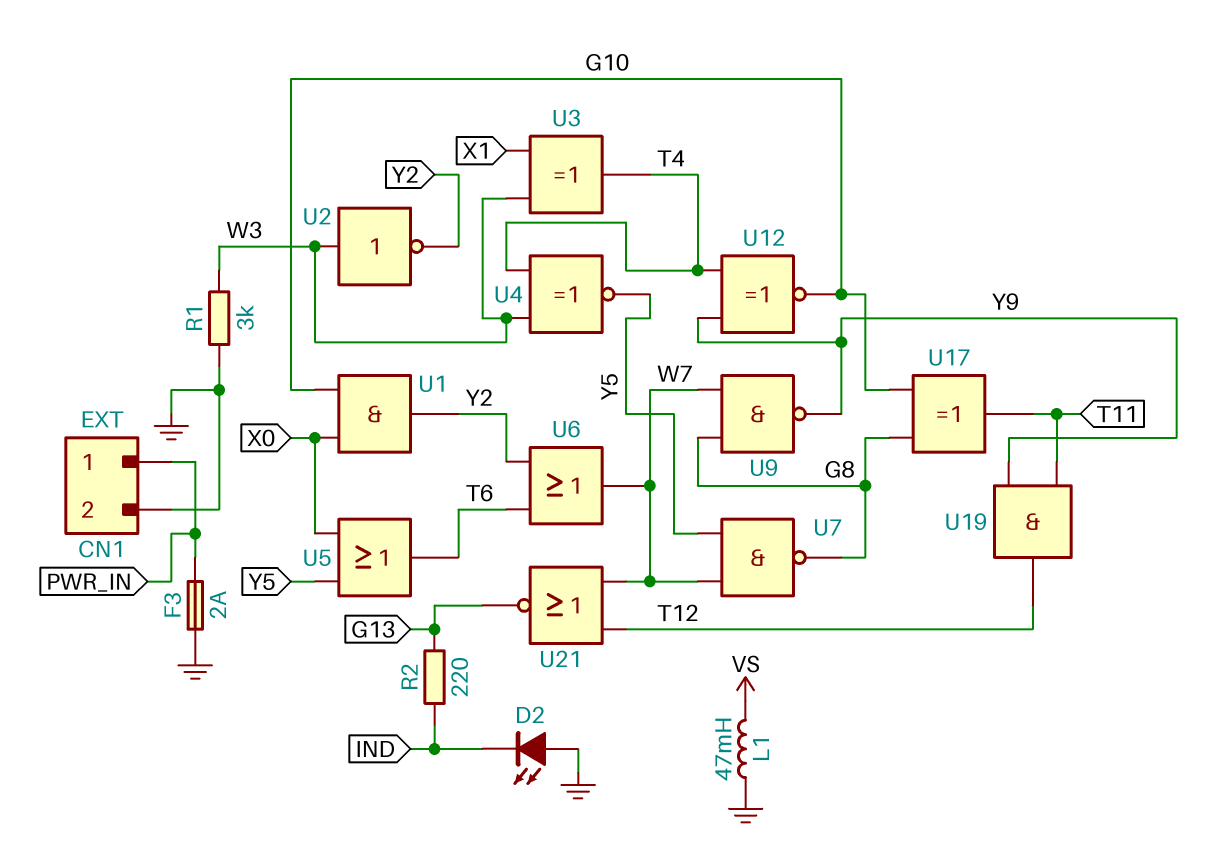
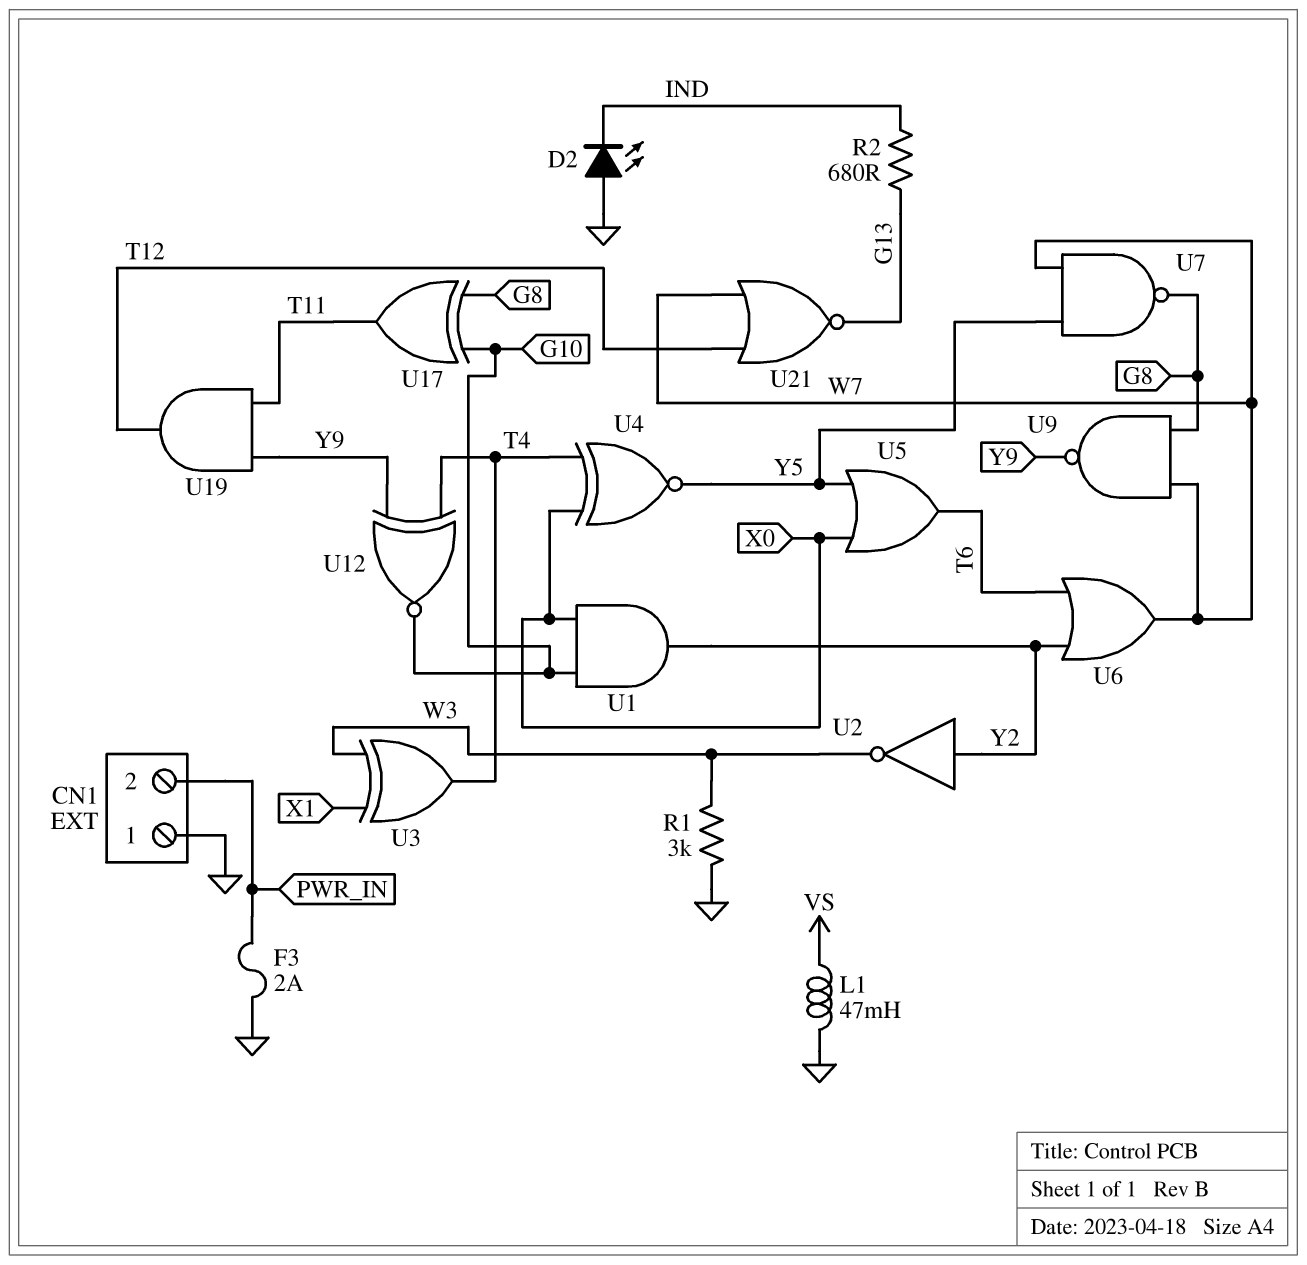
CN1 pin 1: PWR_IN -> GND
CN1 pin 2: GND -> PWR_IN
R2: 220 (G13, IND) -> 680 (G13, IND)
U2: NOT (in W3, out Y2) -> NOT (in Y2, out W3)
U4: XNOR (in T4, in W3, out Y5) -> XNOR (in T4, in X0, out Y5)

